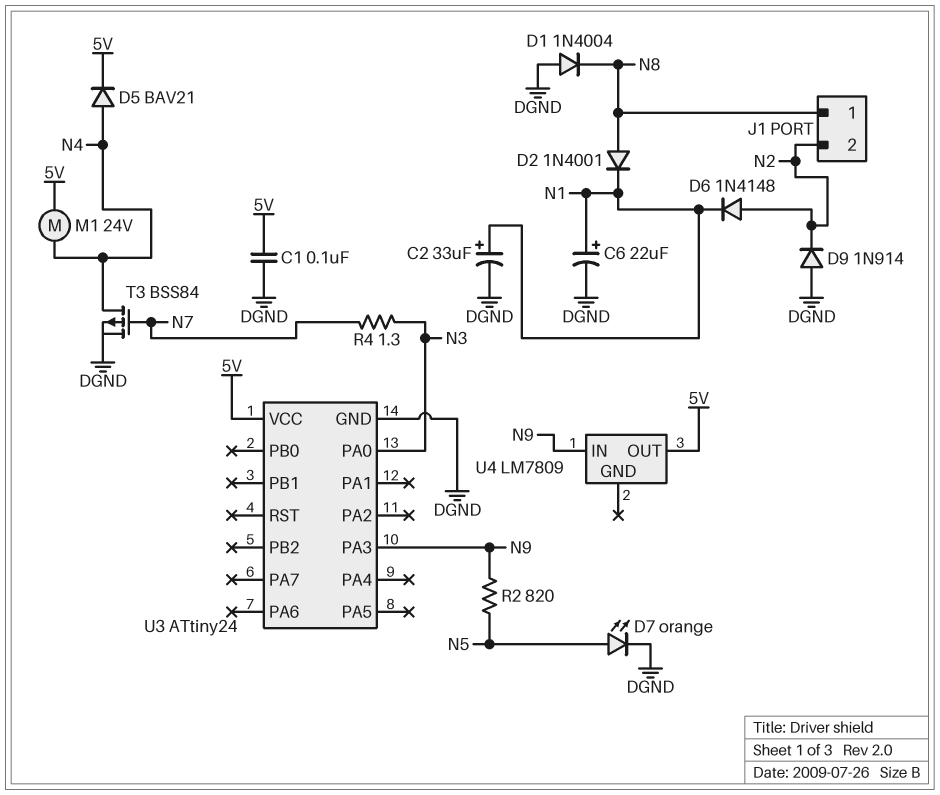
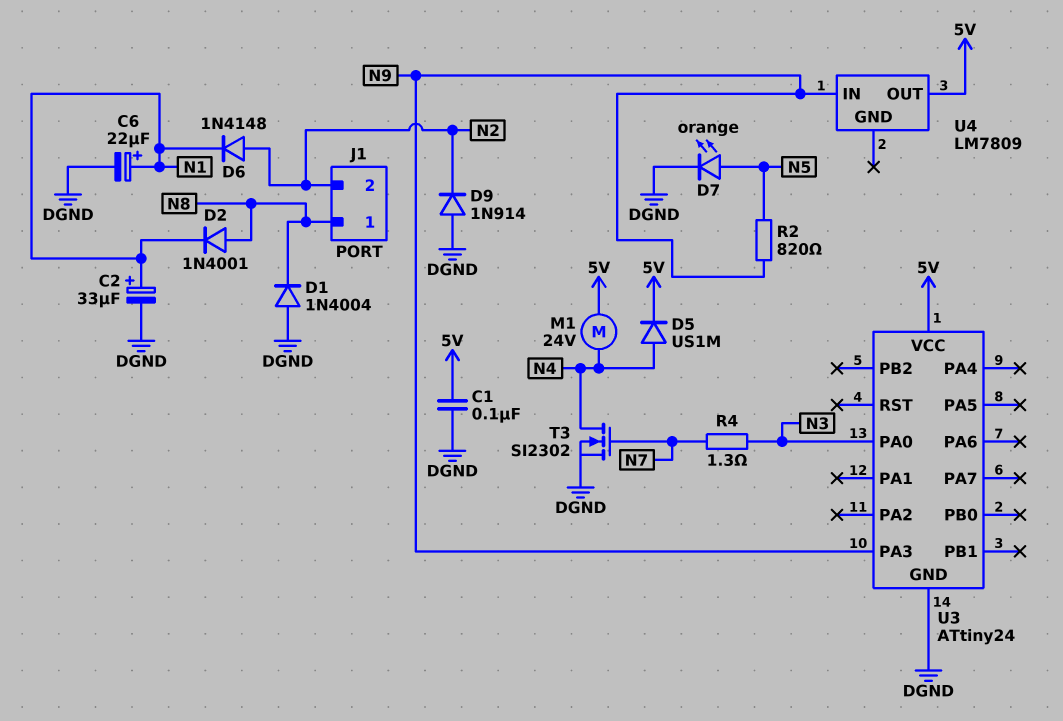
D5: diode BAV21 (A N4, K 5V) -> diode US1M (A N4, K 5V)
T3: PMOS BSS84 (G N7, D N4, S DGND) -> NMOS SI2302 (G N7, D N4, S DGND)

